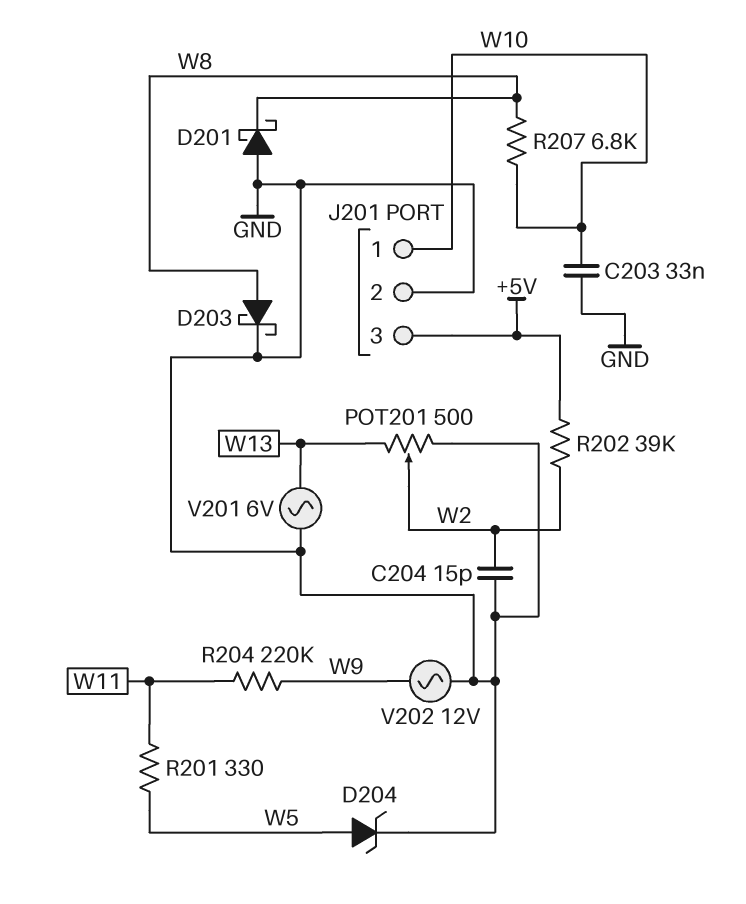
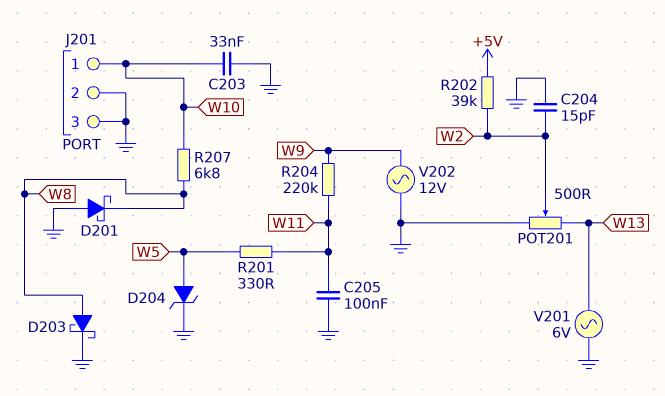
C205: none -> 100nF (GND, W11)
J201 pin 3: +5V -> GND

